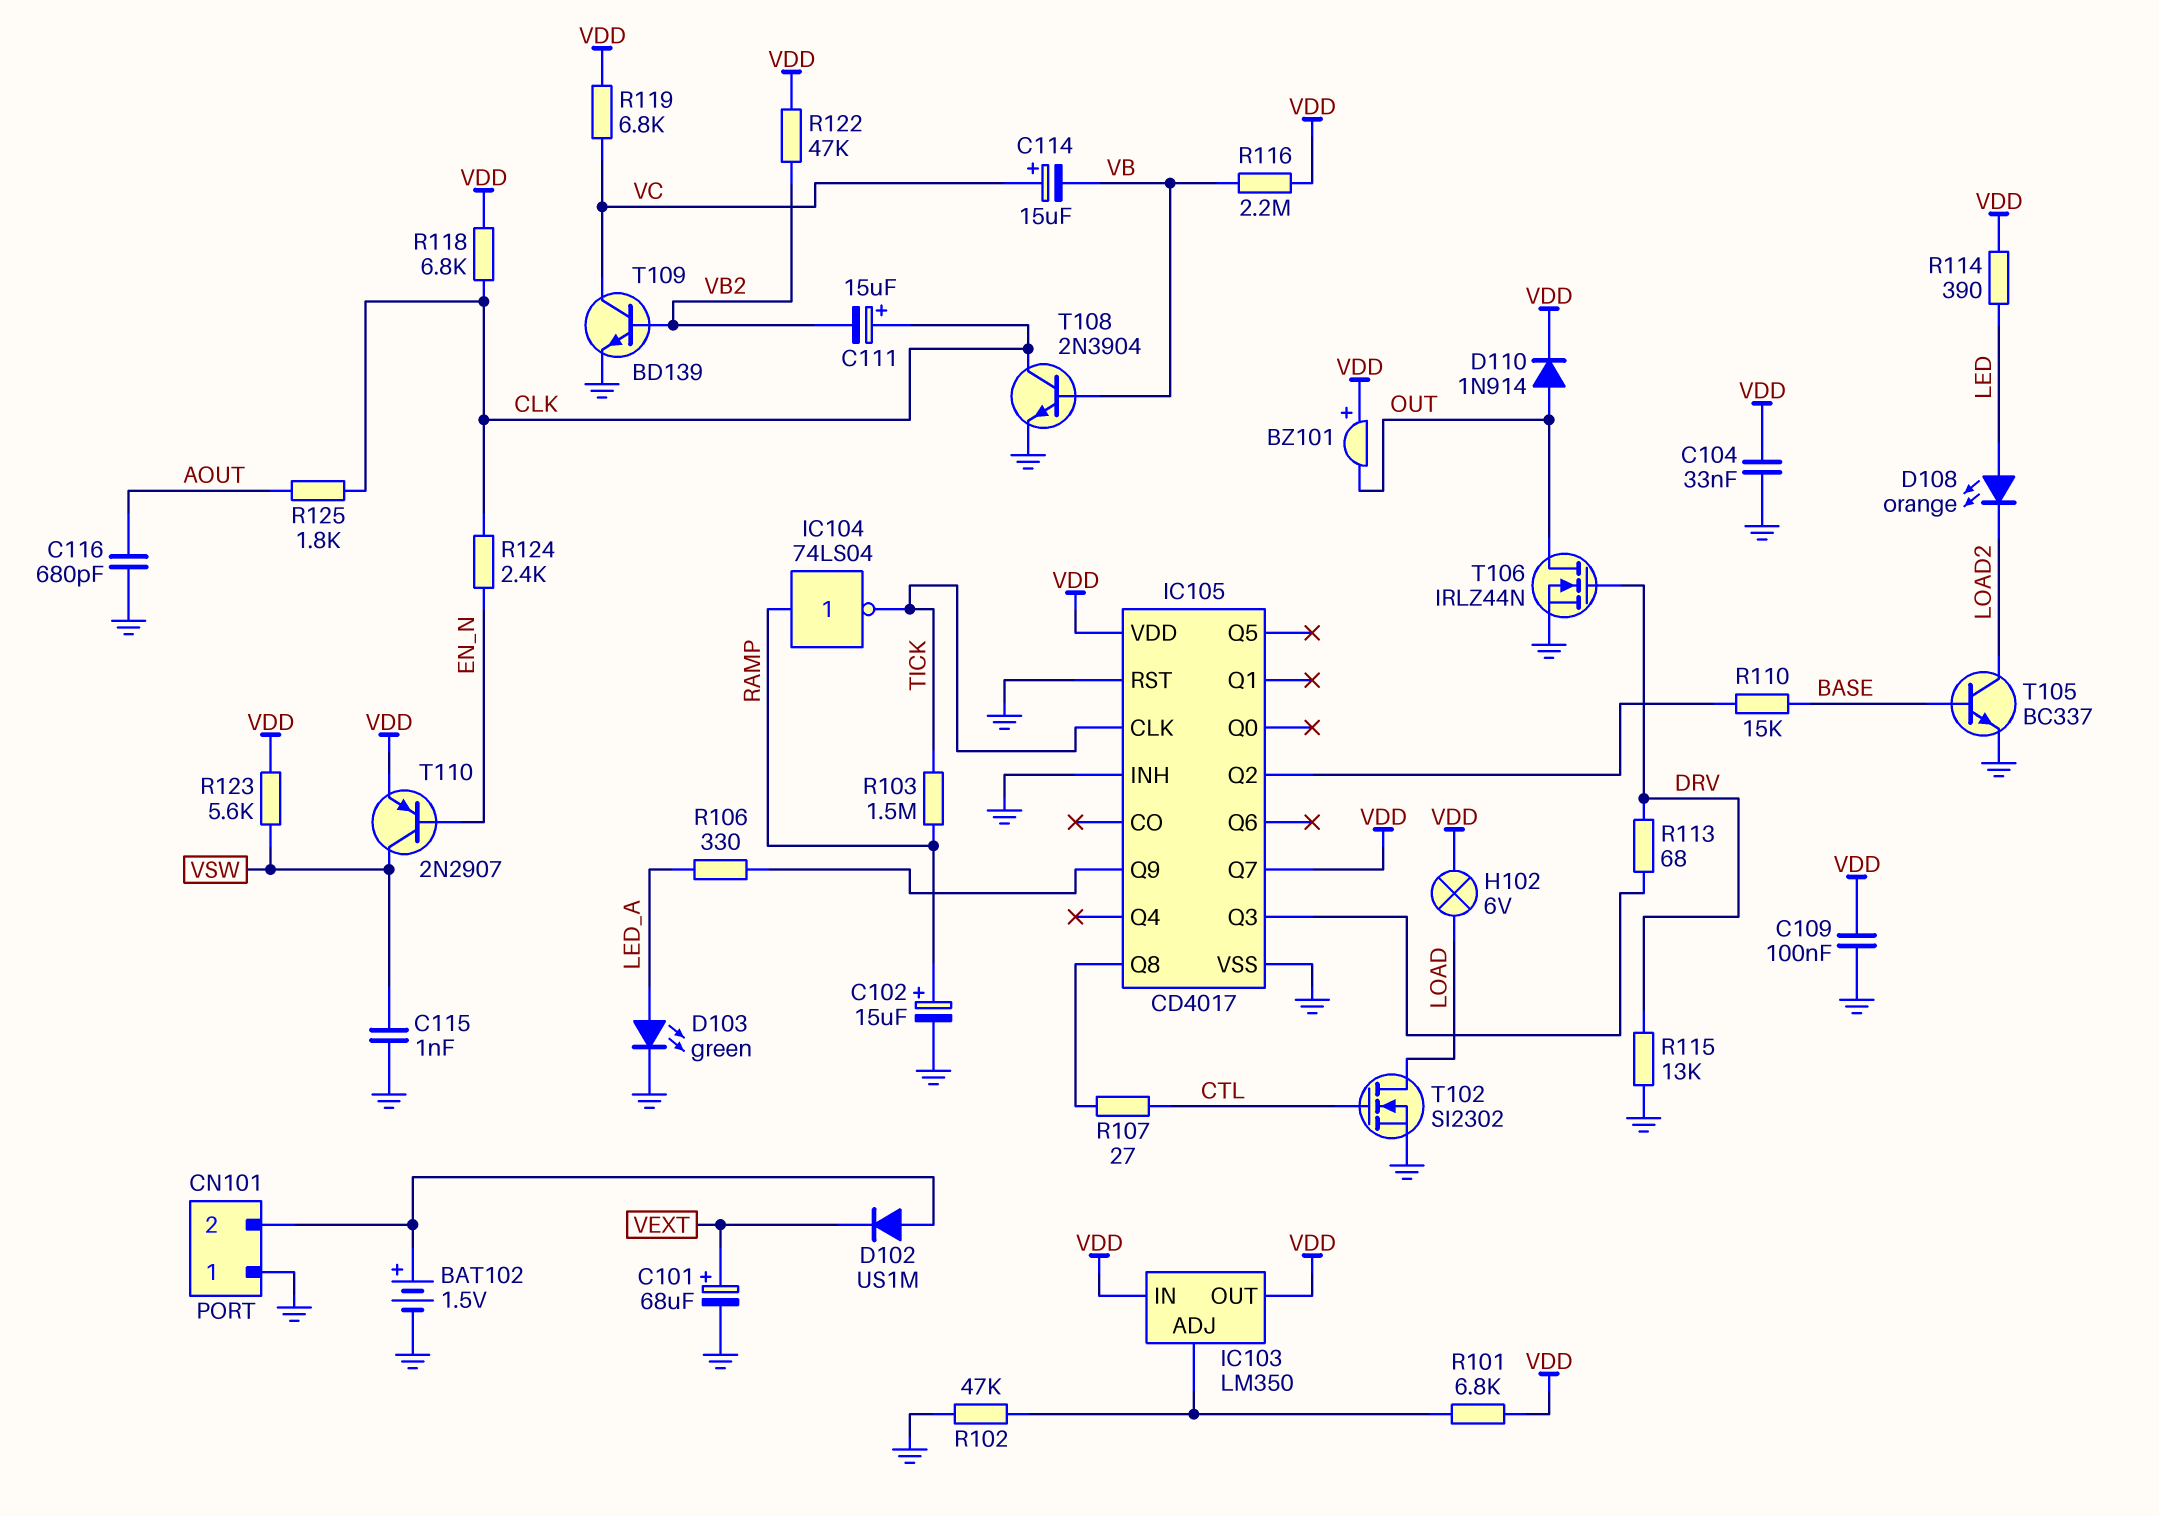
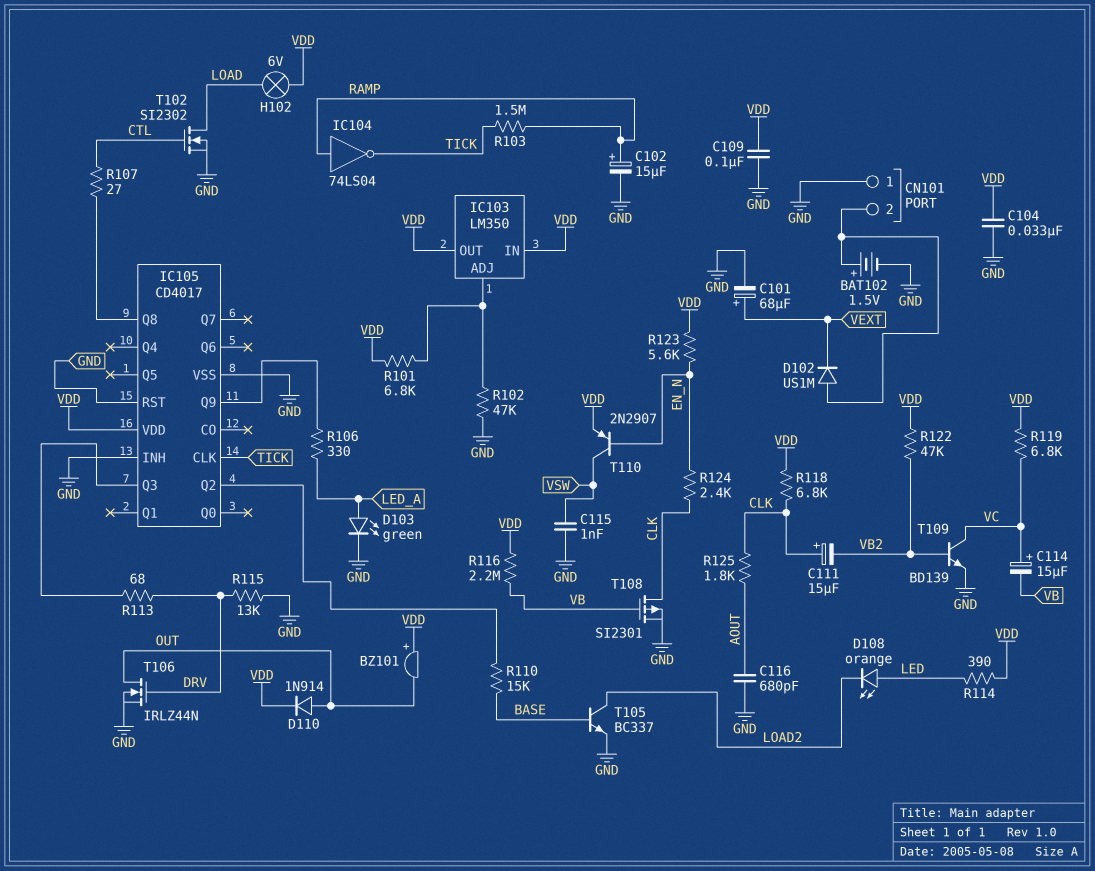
IC105 pin Q7: VDD -> none
R123: 5.6k (VDD, VSW) -> 5.6k (EN_N, VDD)
T108: NPN 2N3904 (B VB, C CLK, E GND) -> PMOS SI2301 (G VB, D CLK, S GND)

